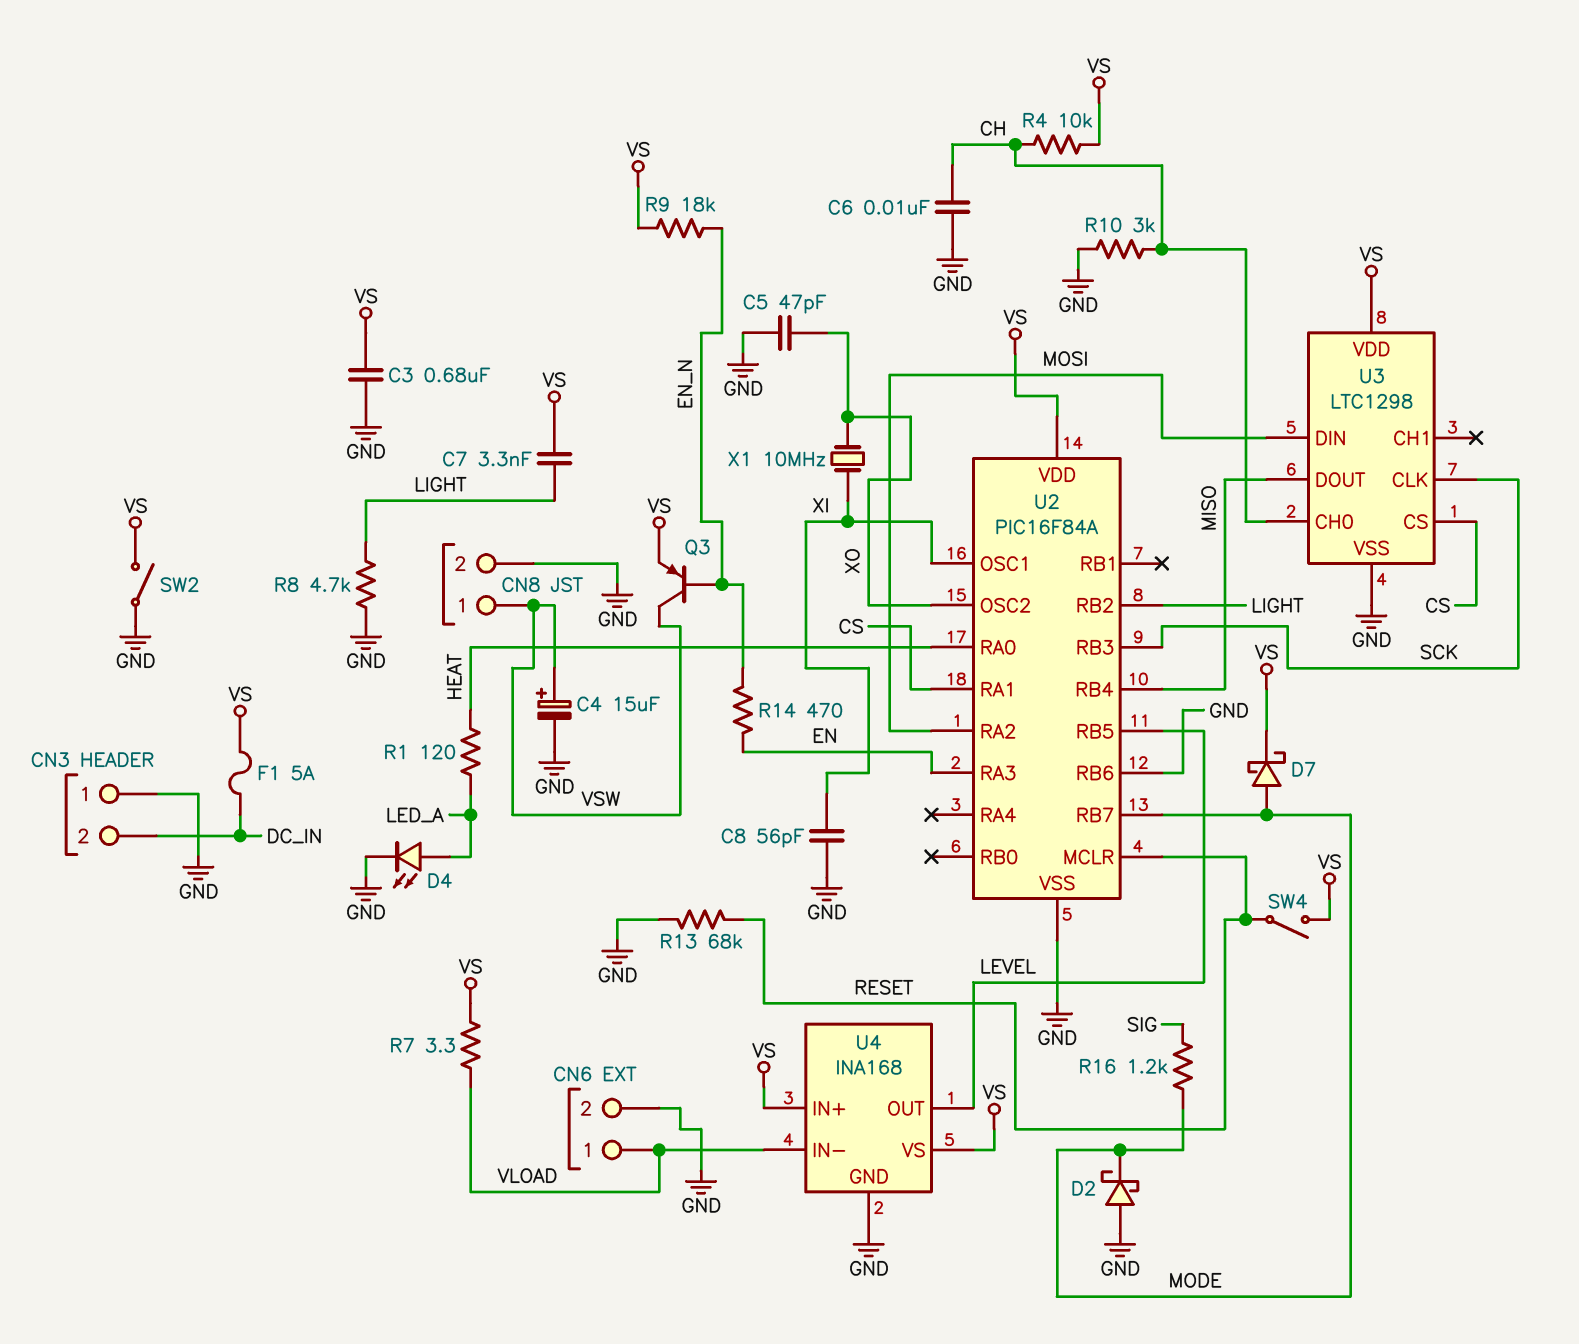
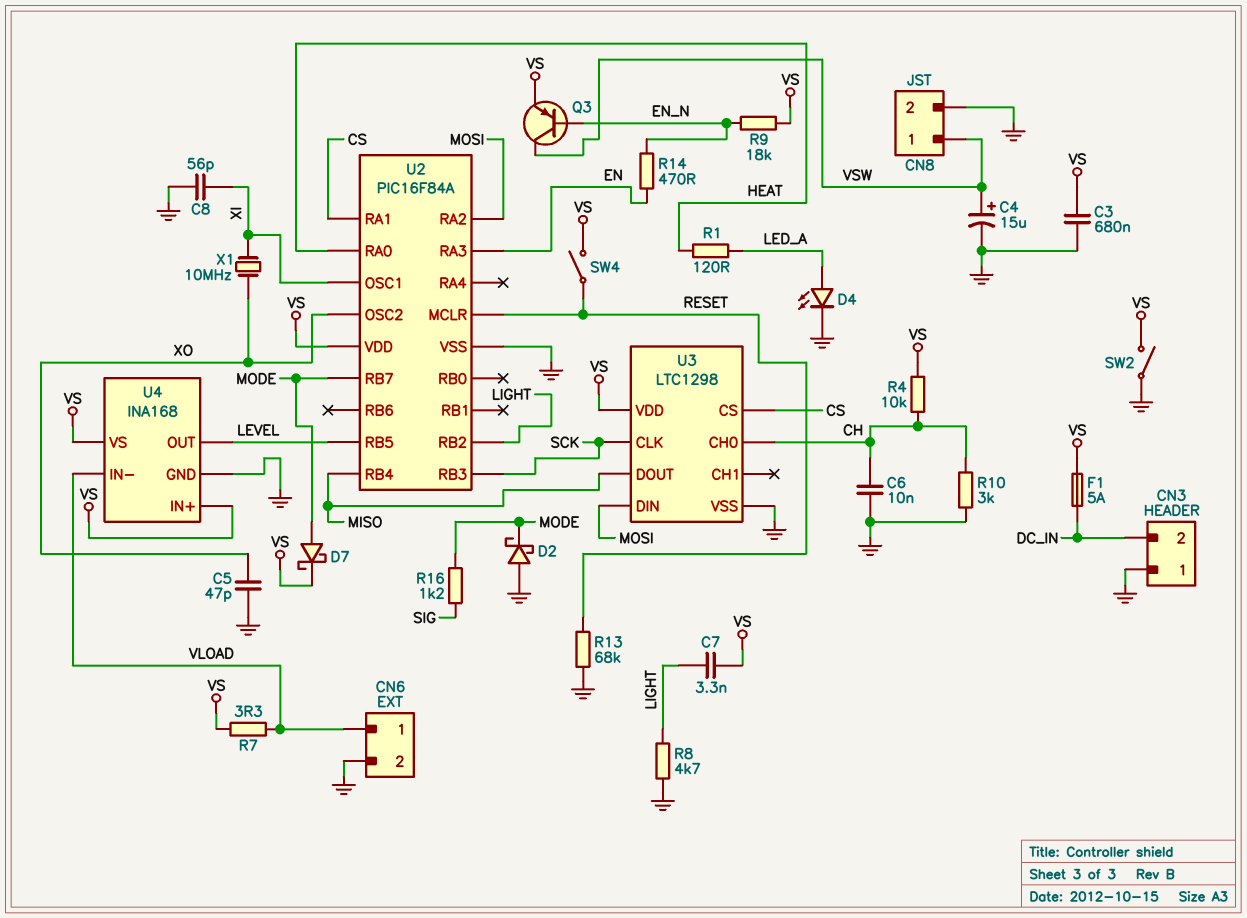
U2 pin RB6: GND -> none

